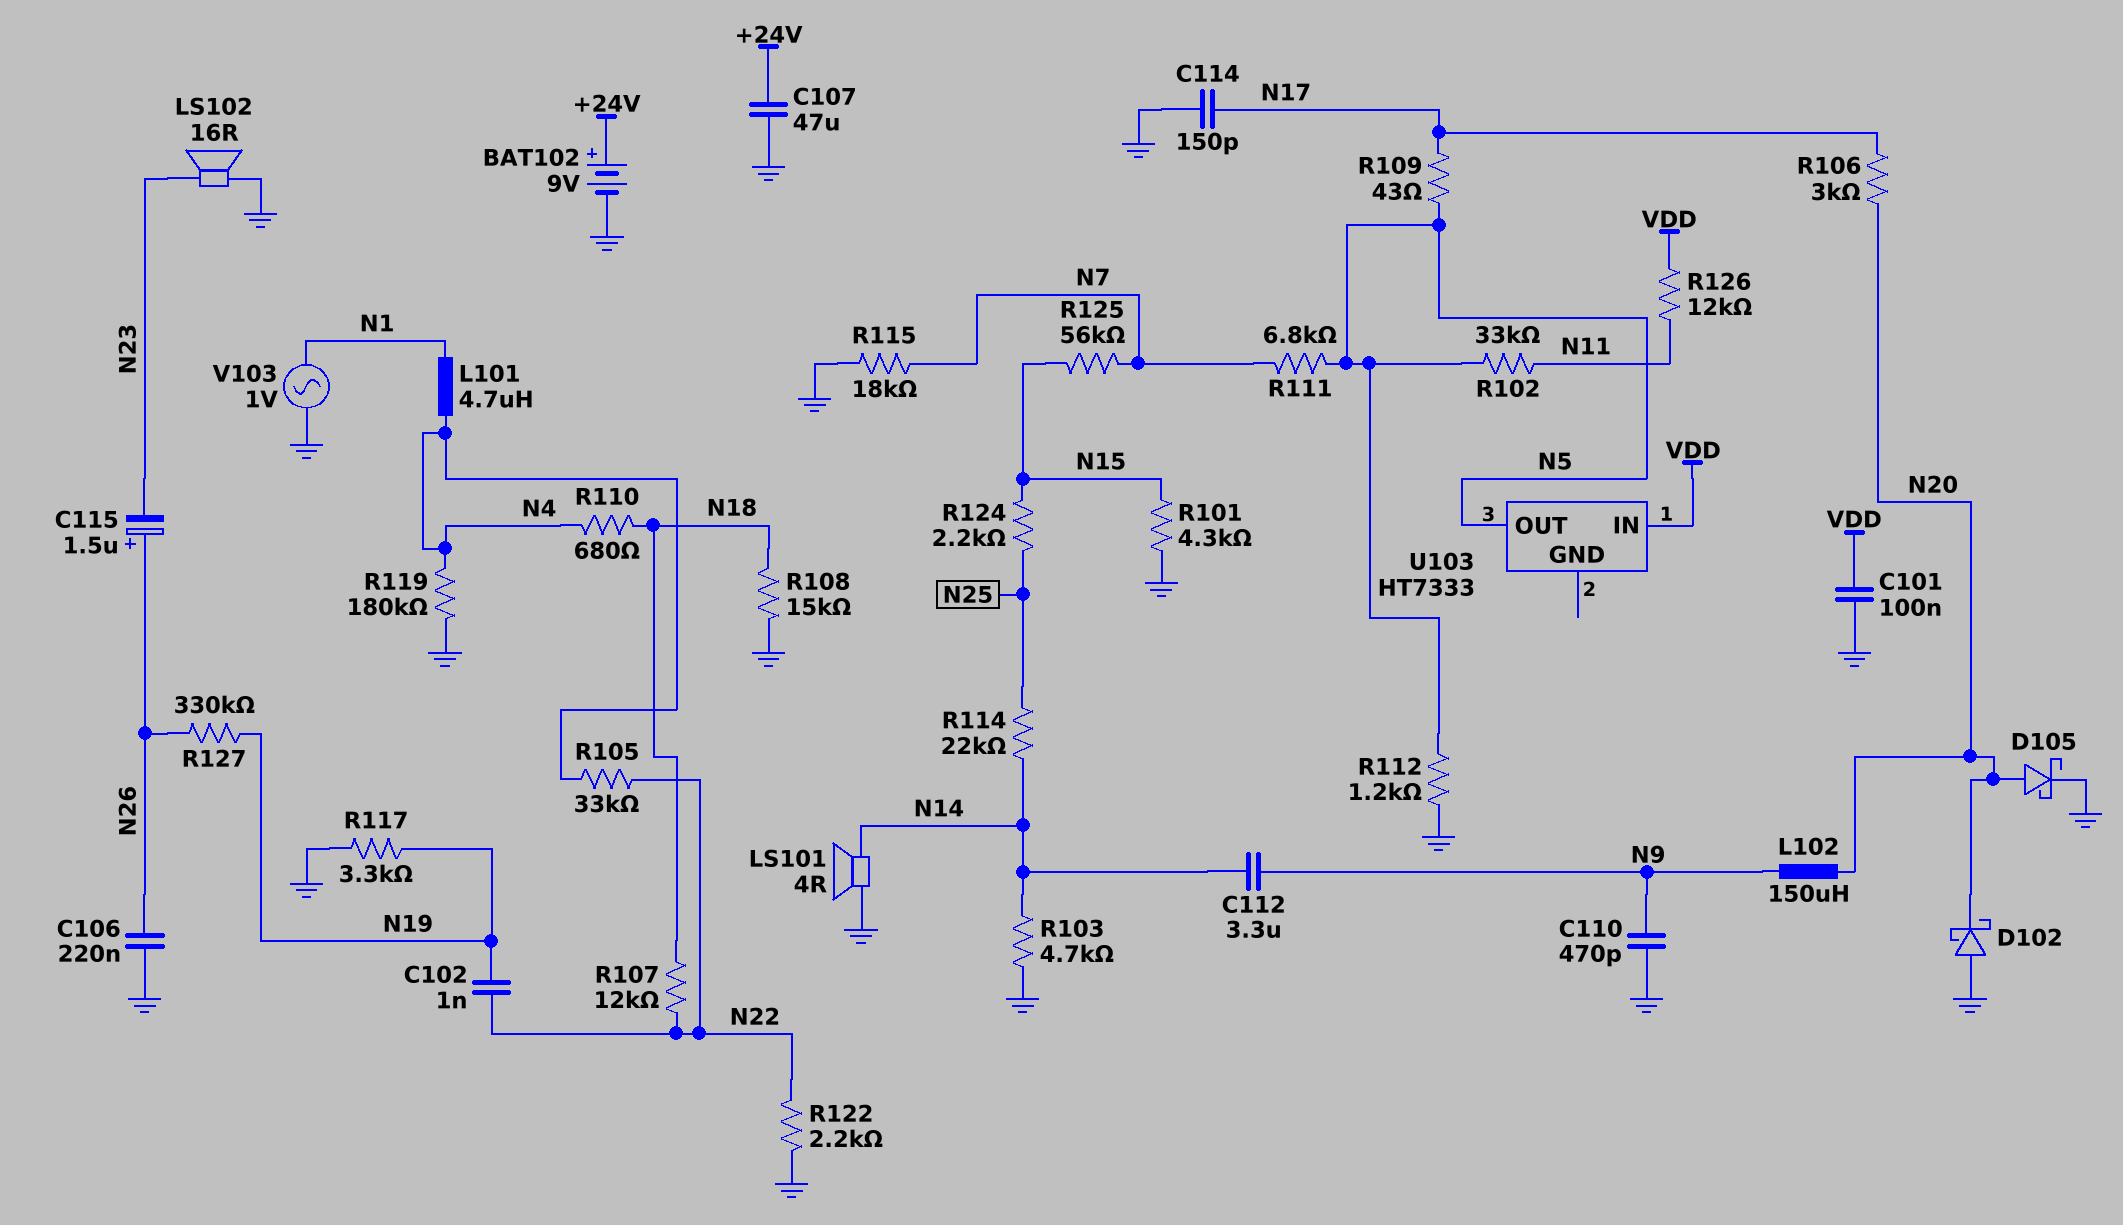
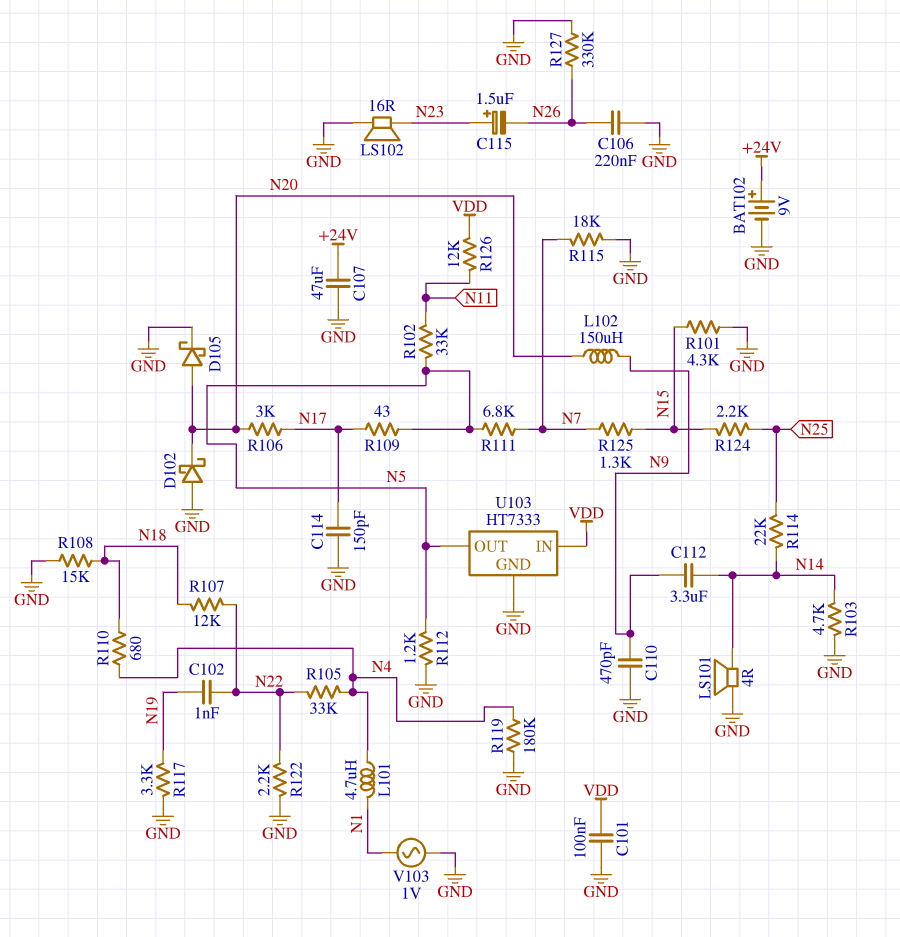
C115: 1.5uF (plus N26, minus N23) -> 1.5uF (plus N23, minus N26)
R125: 56k (N7, N15) -> 1.3k (N7, N15)
R127: 330k (N19, N26) -> 330k (GND, N26)
U103 pin GND: none -> GND

